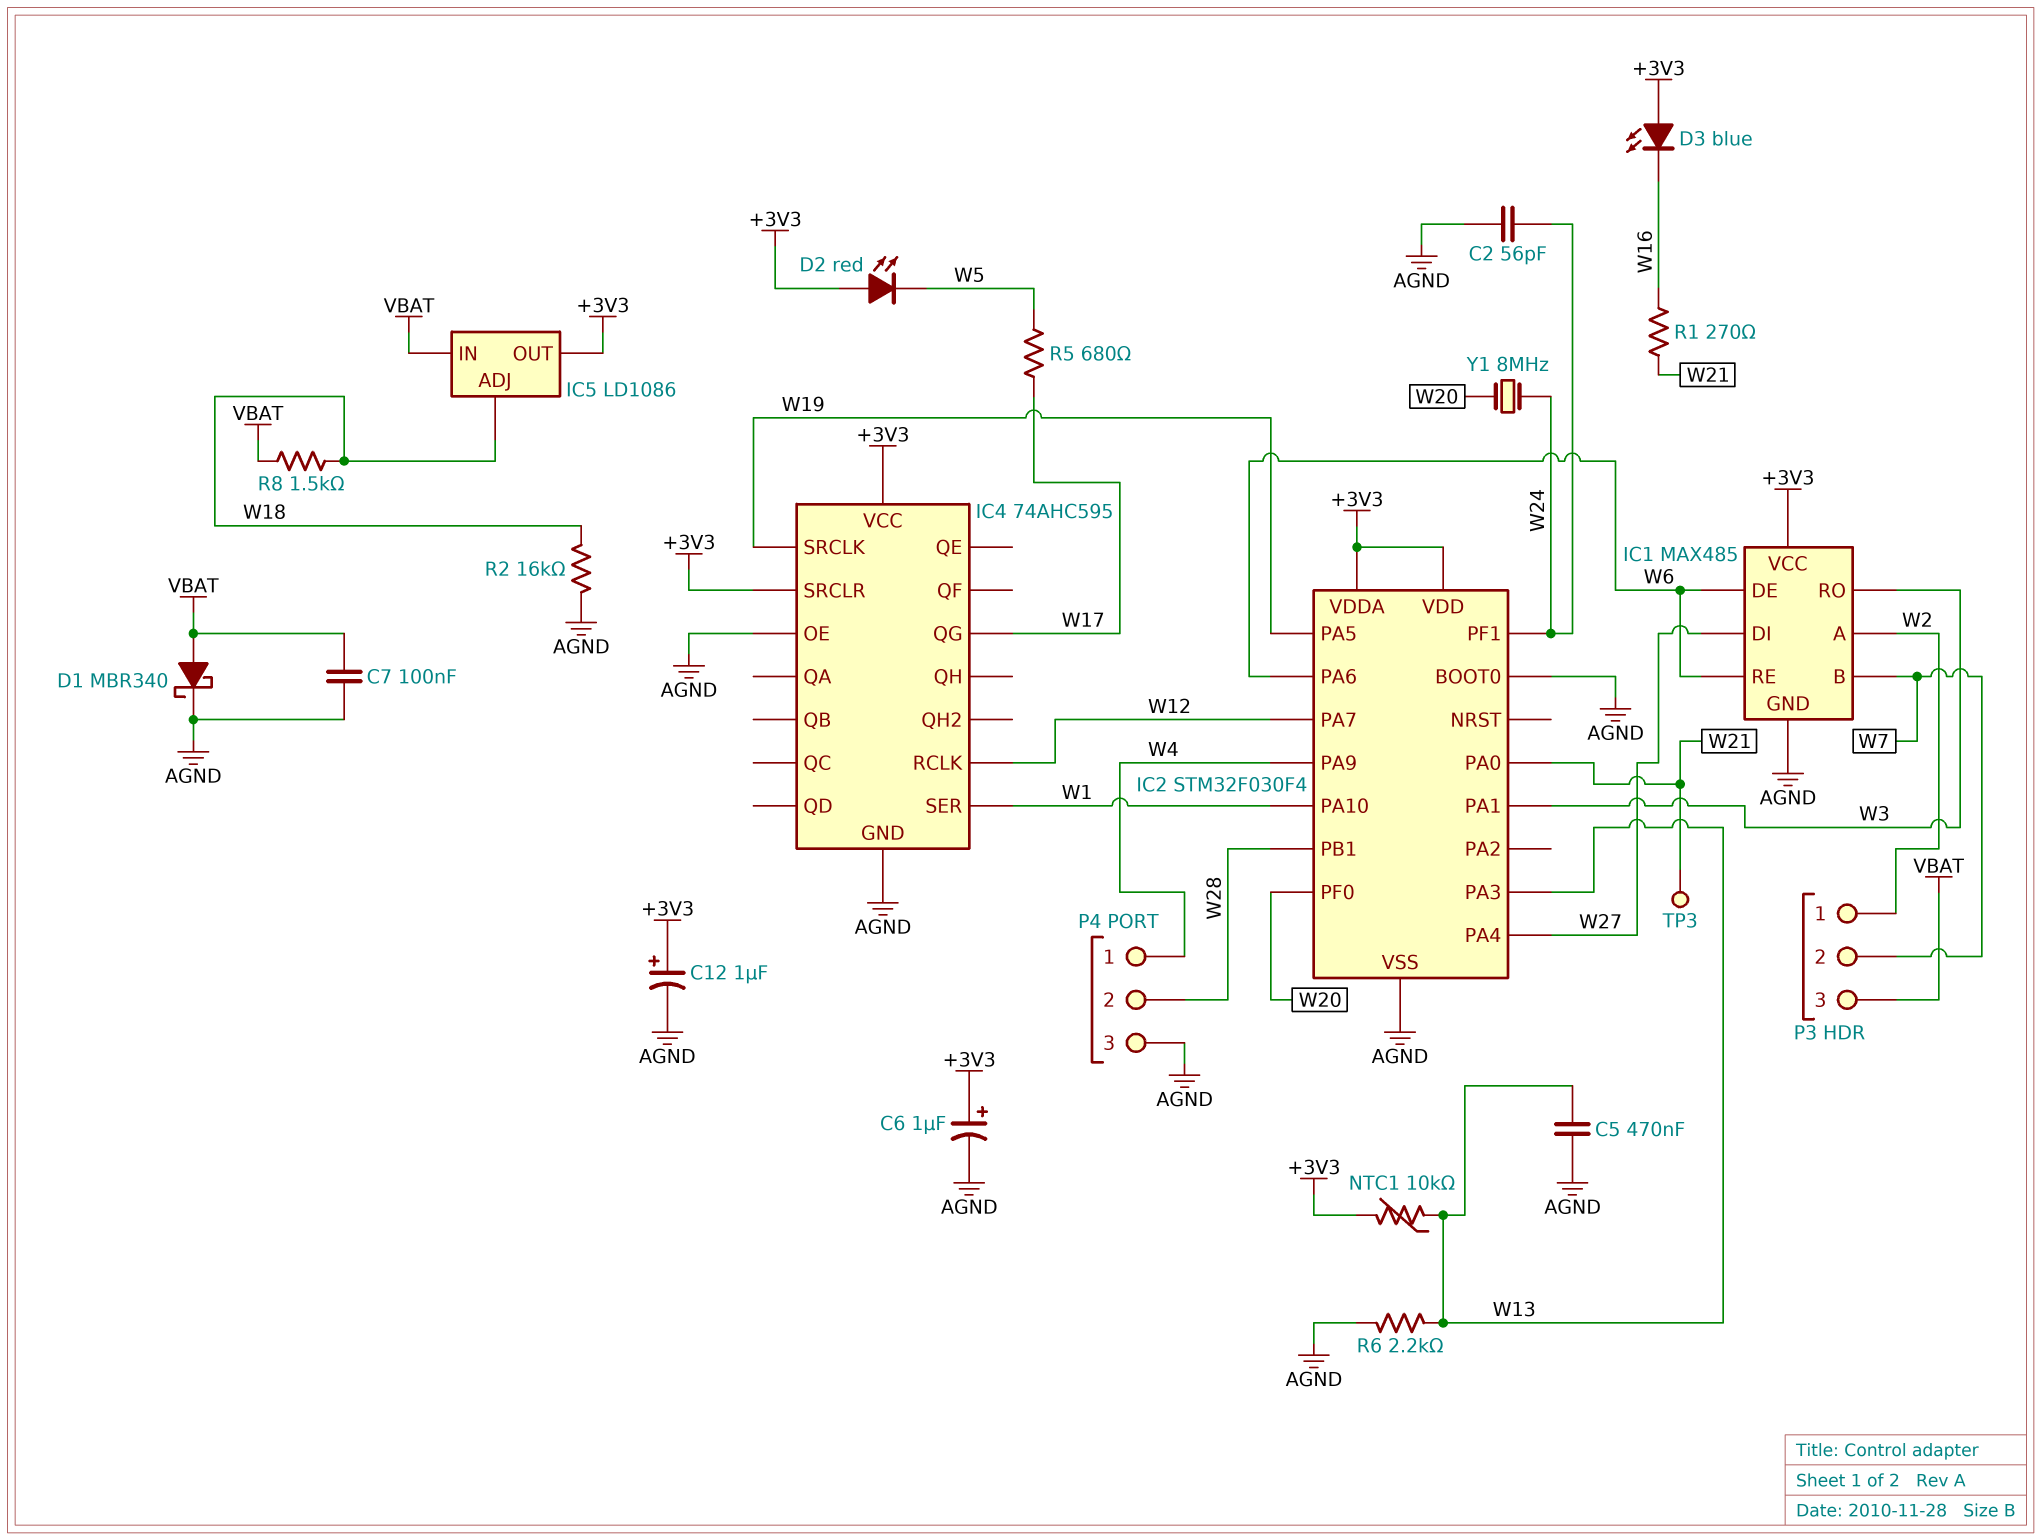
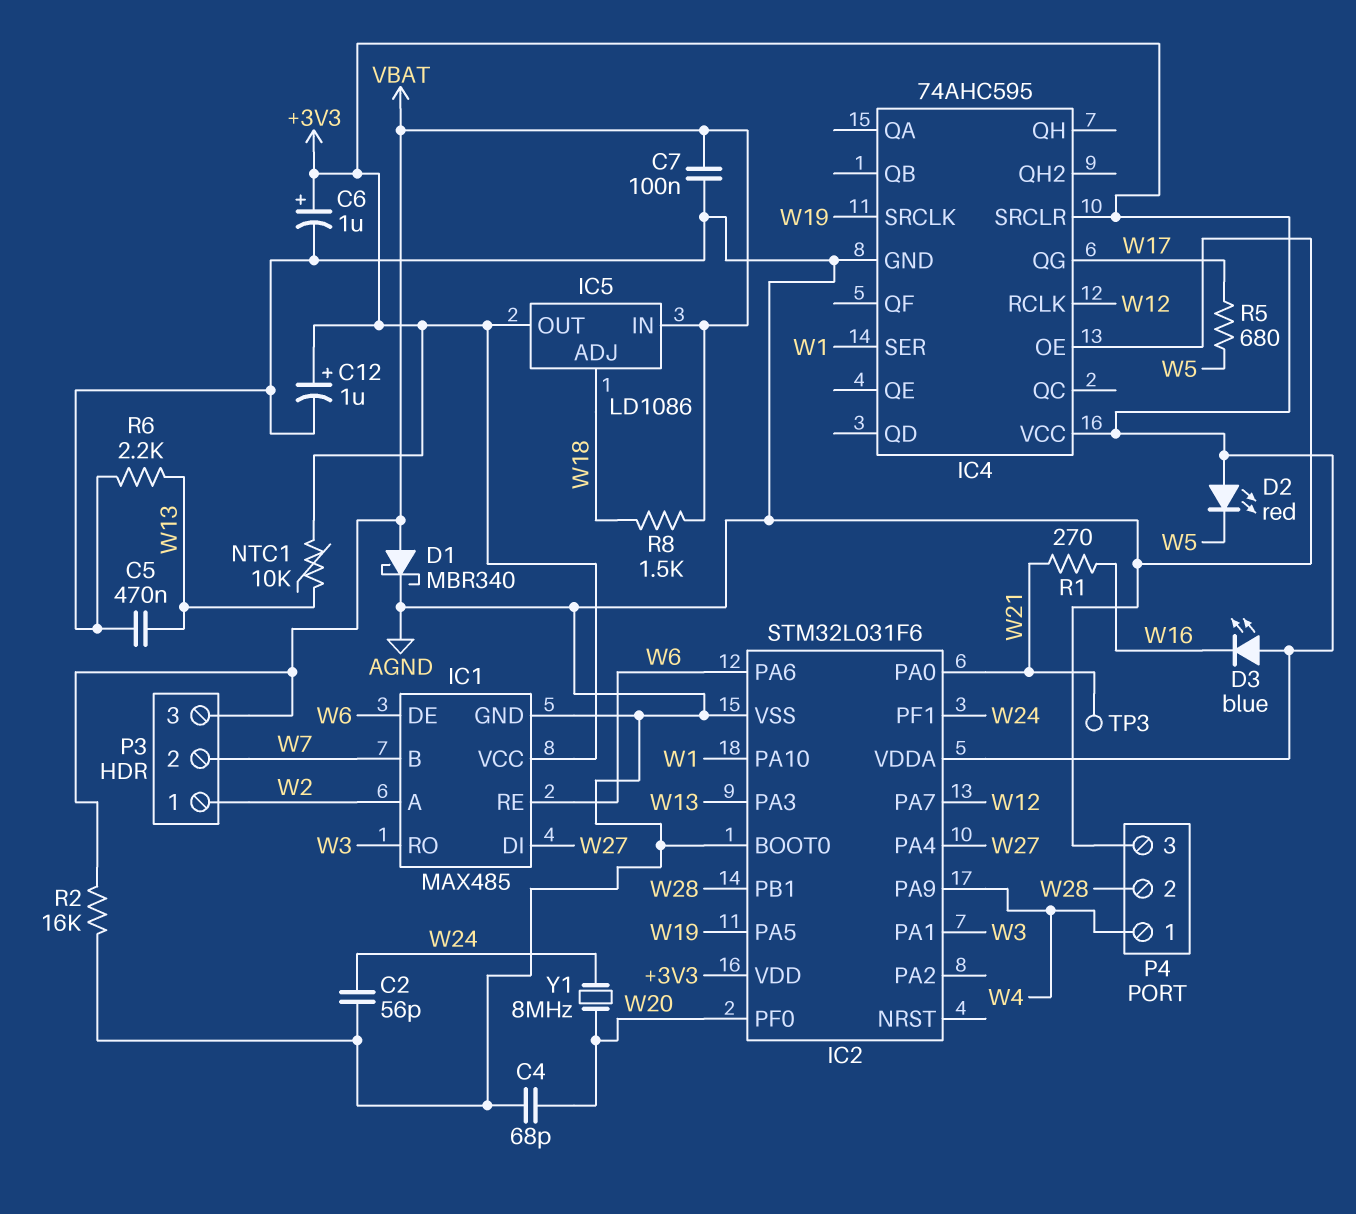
C4: none -> 68pF (AGND, W20)
IC2: STM32F030F4 -> STM32L031F6
R2: 16k (AGND, W18) -> 16k (AGND, VBAT)

